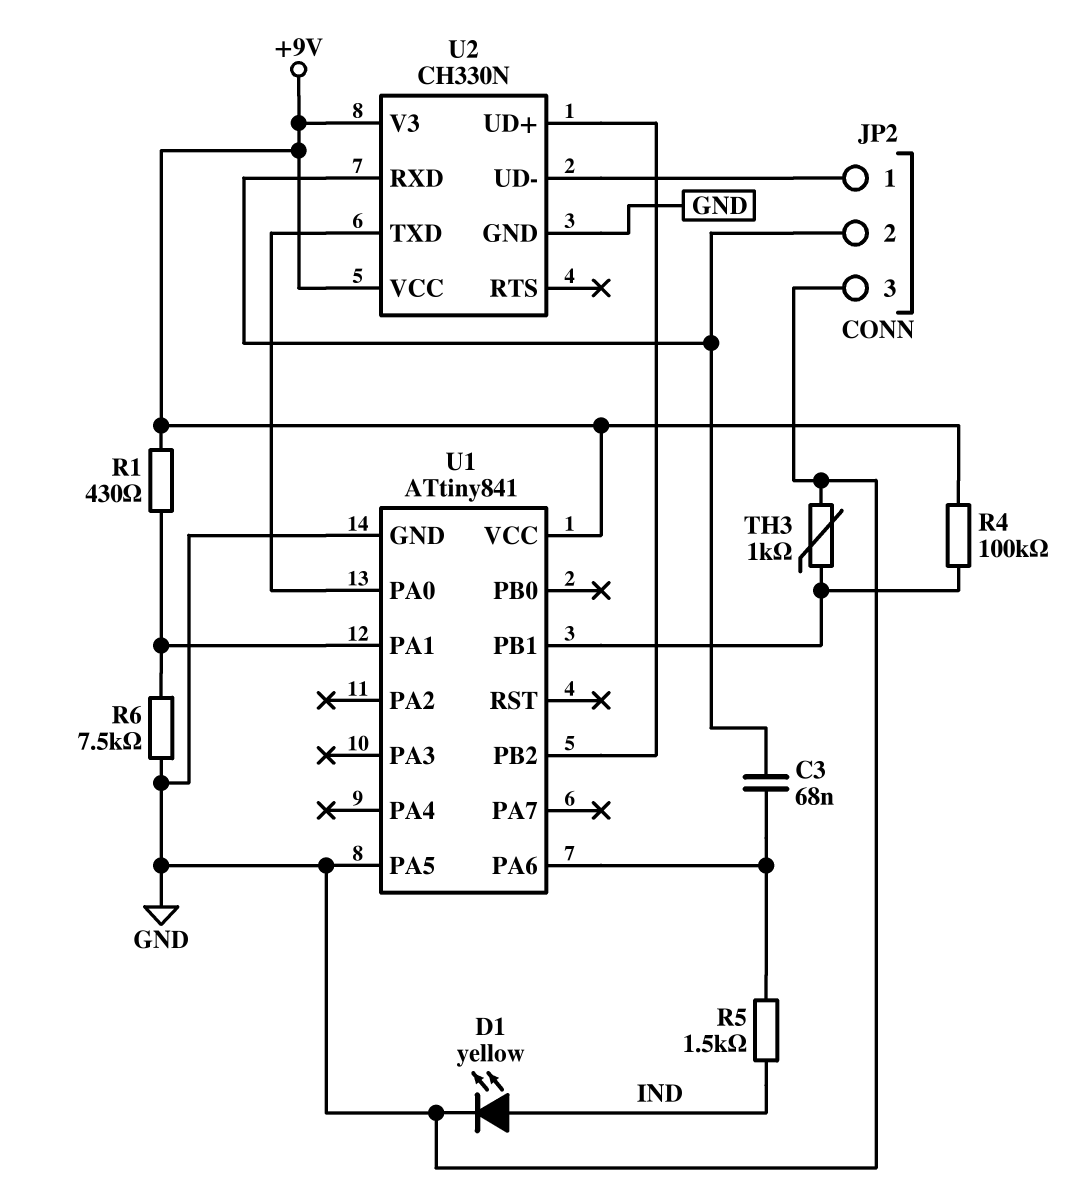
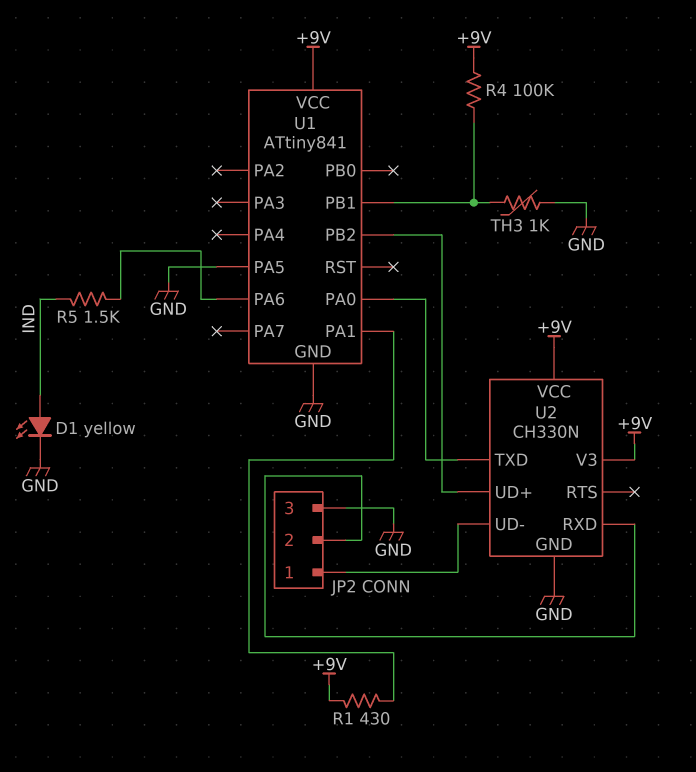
C3: 68nF (JP2/2, U1/PA6) -> none
R6: 7.5k (GND, U1/PA1) -> none

